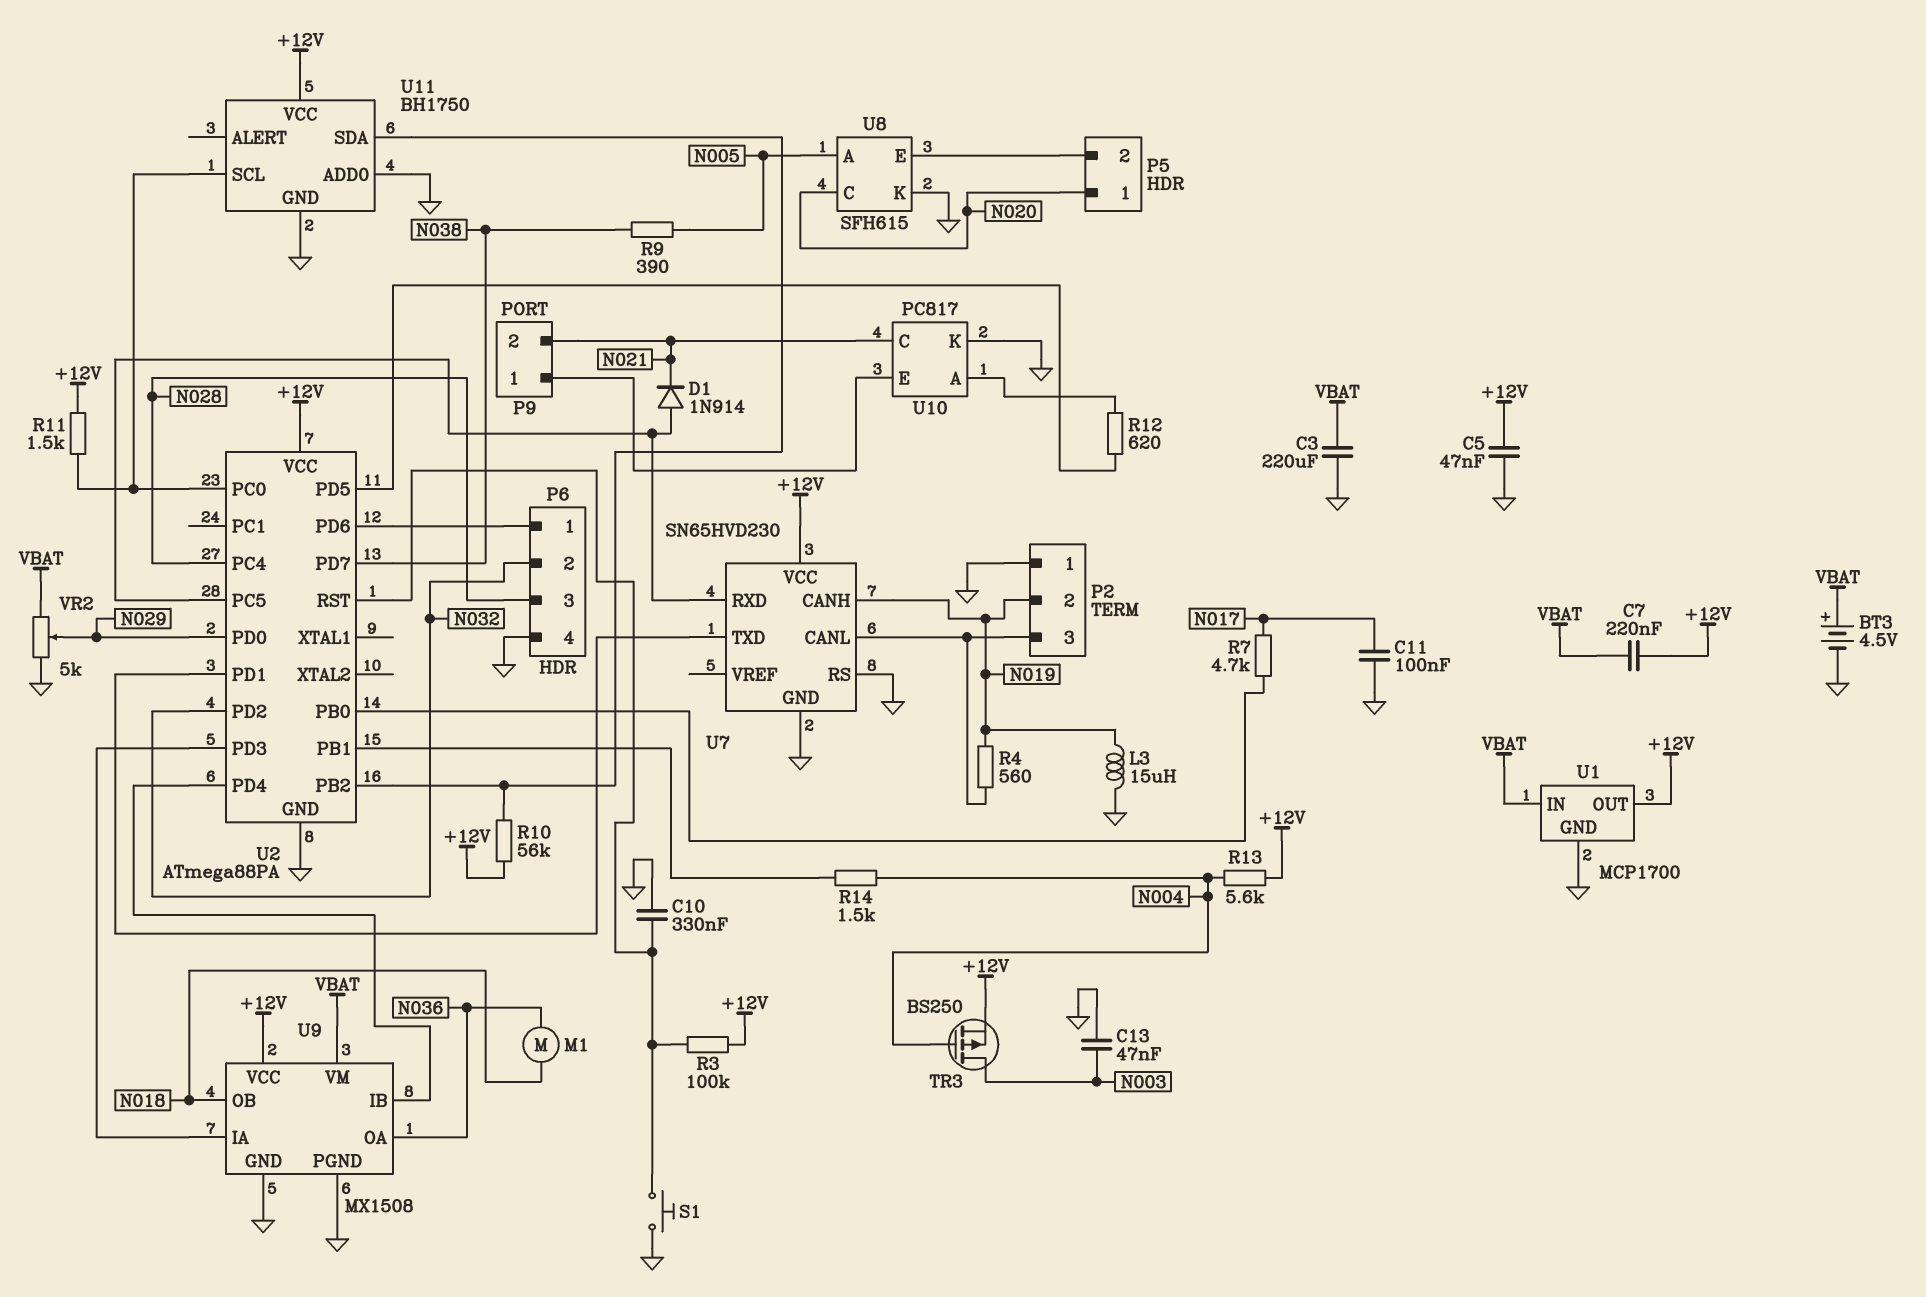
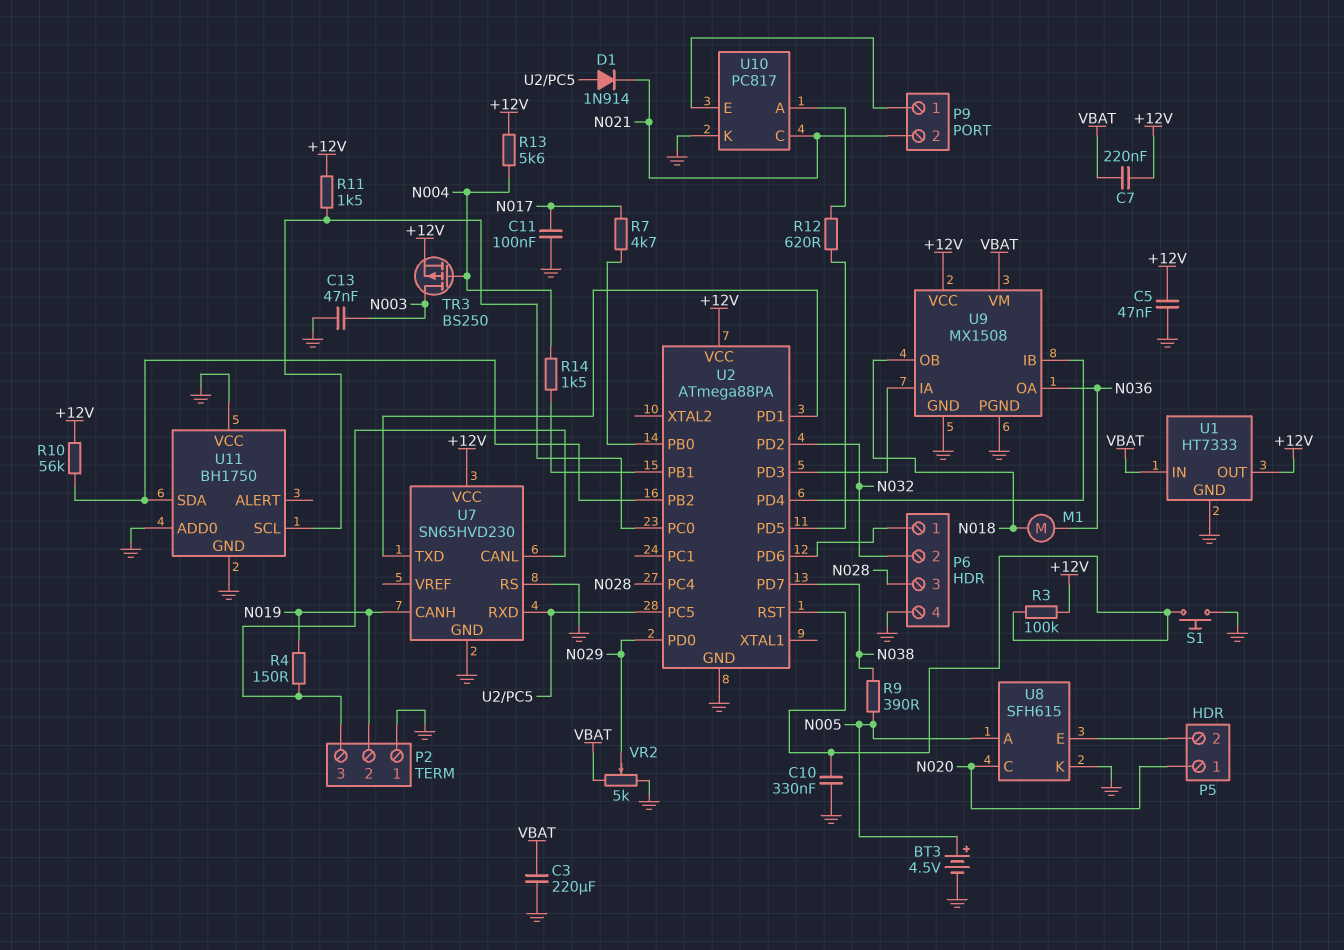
BT3: 4.5V (plus VBAT, minus GND) -> 4.5V (plus N005, minus GND)
L3: 15uH (GND, N019) -> none
R4: 560 (N019, P2/3) -> 150 (N019, P2/3)
U1: MCP1700 -> HT7333
U11 pin VCC: +12V -> GND

